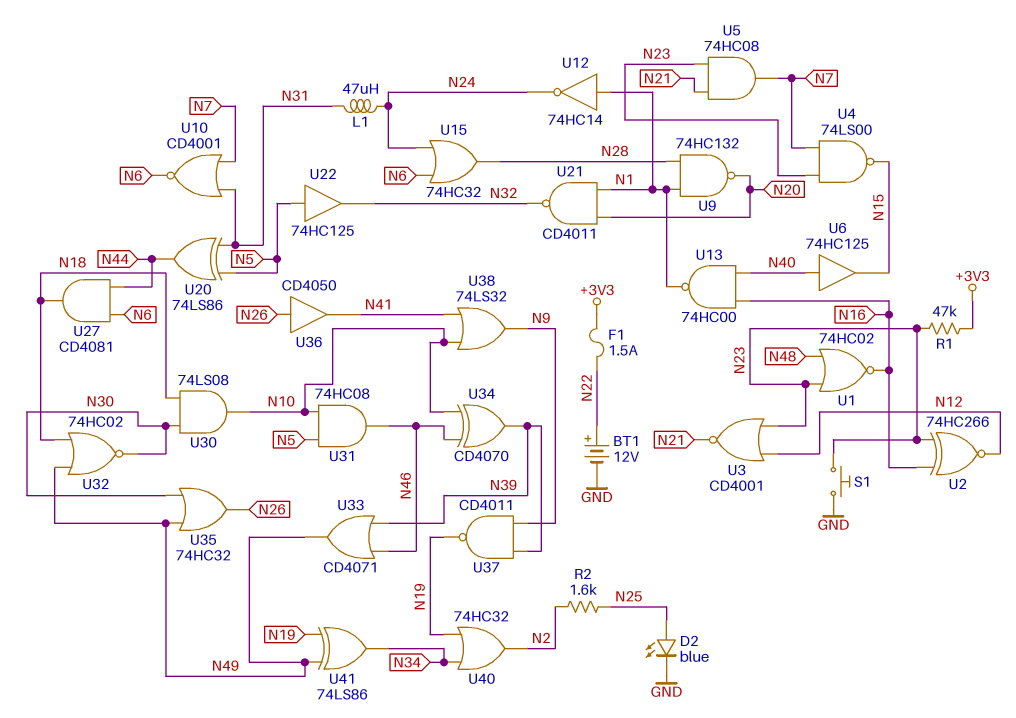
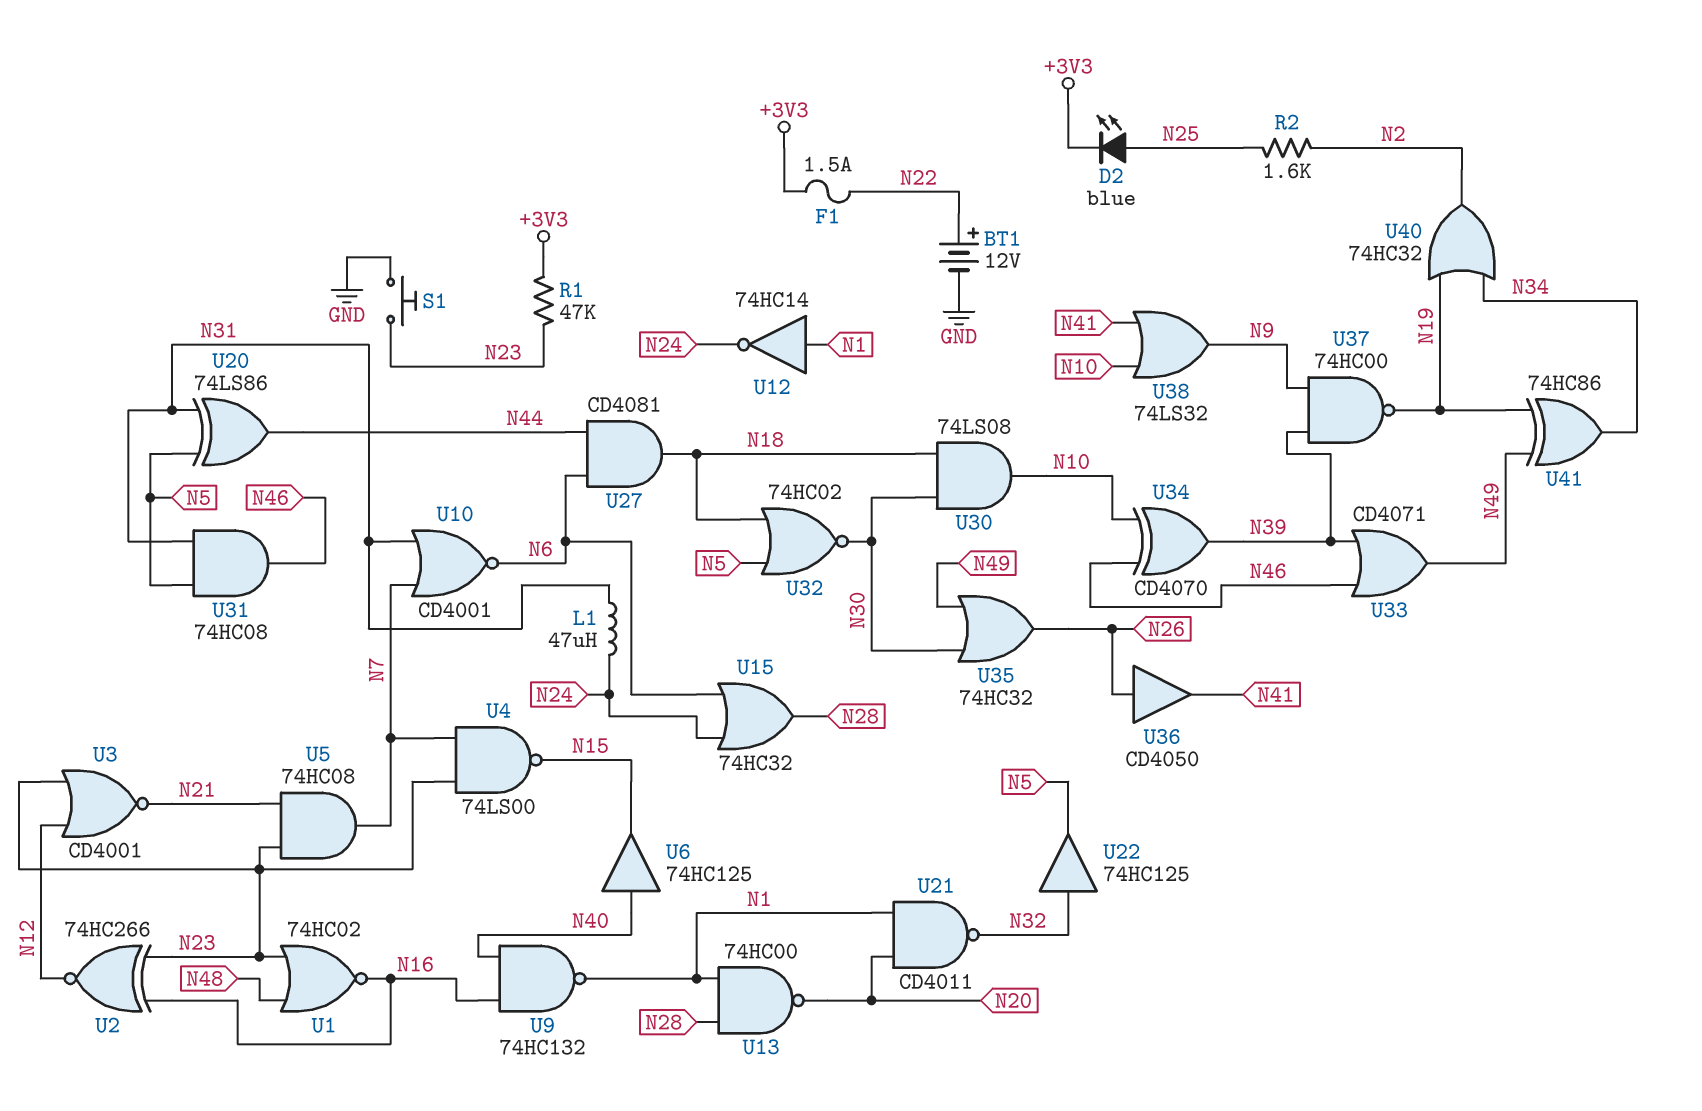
D2: LED blue (A N25, K GND) -> LED blue (A N25, K +3V3)
U9: NAND 74HC132 (in N1, in N28, out N20) -> NAND 74HC132 (in N16, in N40, out N1)
U13: NAND 74HC00 (in N16, in N40, out N1) -> NAND 74HC00 (in N1, in N28, out N20)
U22: buffer 74HC125 (in N5, out N32) -> buffer 74HC125 (in N32, out N5)
U31: AND 74HC08 (in N5, in N10, out N46) -> AND 74HC08 (in N5, in N31, out N46)
U32: NOR 74HC02 (in N18, in N49, out N30) -> NOR 74HC02 (in N5, in N18, out N30)
U37: NAND CD4011 (in N9, in N39, out N19) -> NAND 74HC00 (in N9, in N39, out N19)
U41: XOR 74LS86 (in N19, in N49, out N34) -> XOR 74HC86 (in N19, in N49, out N34)

